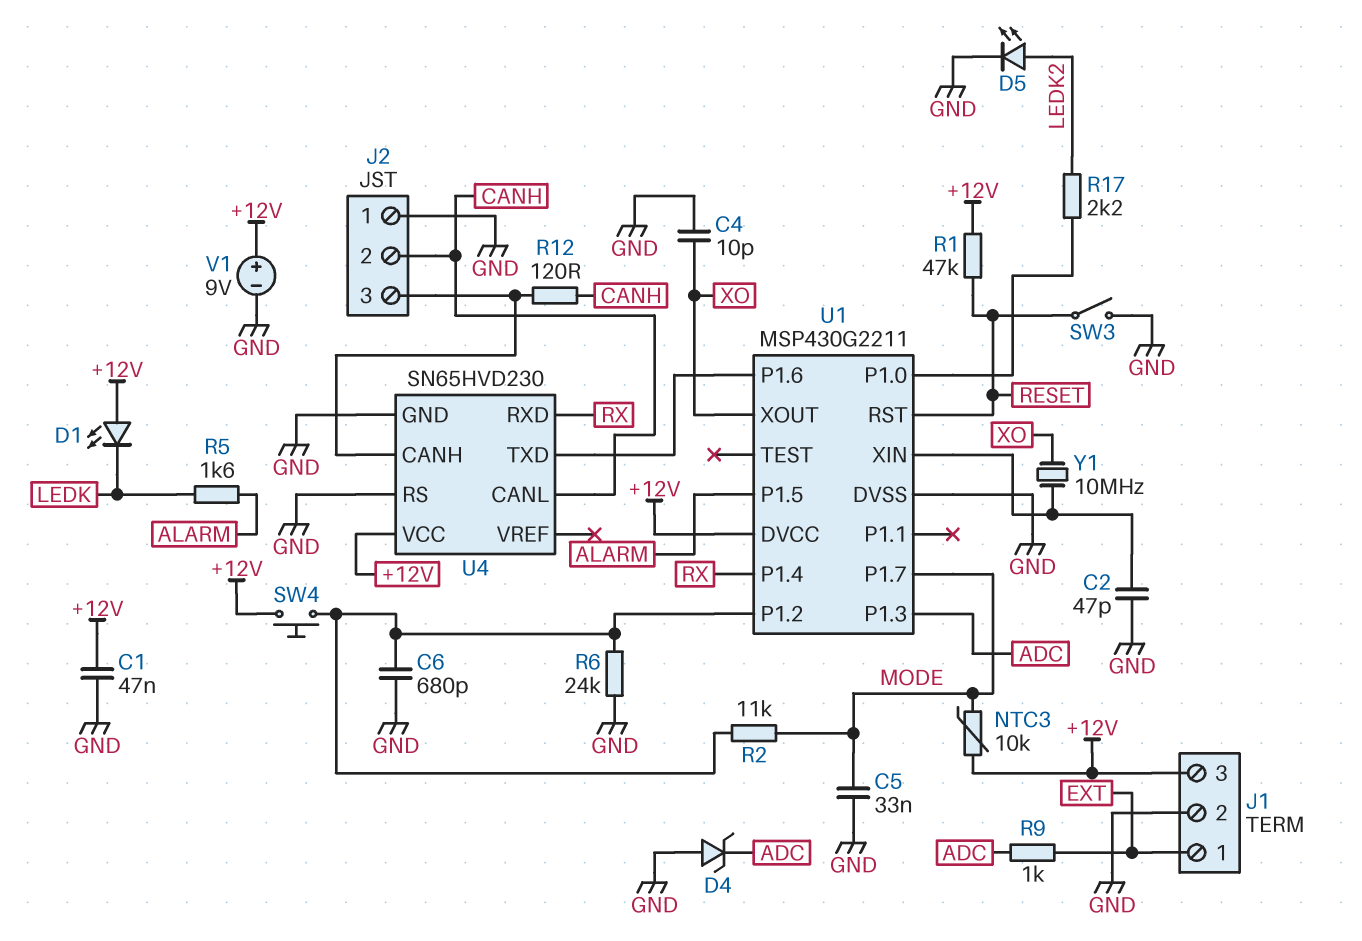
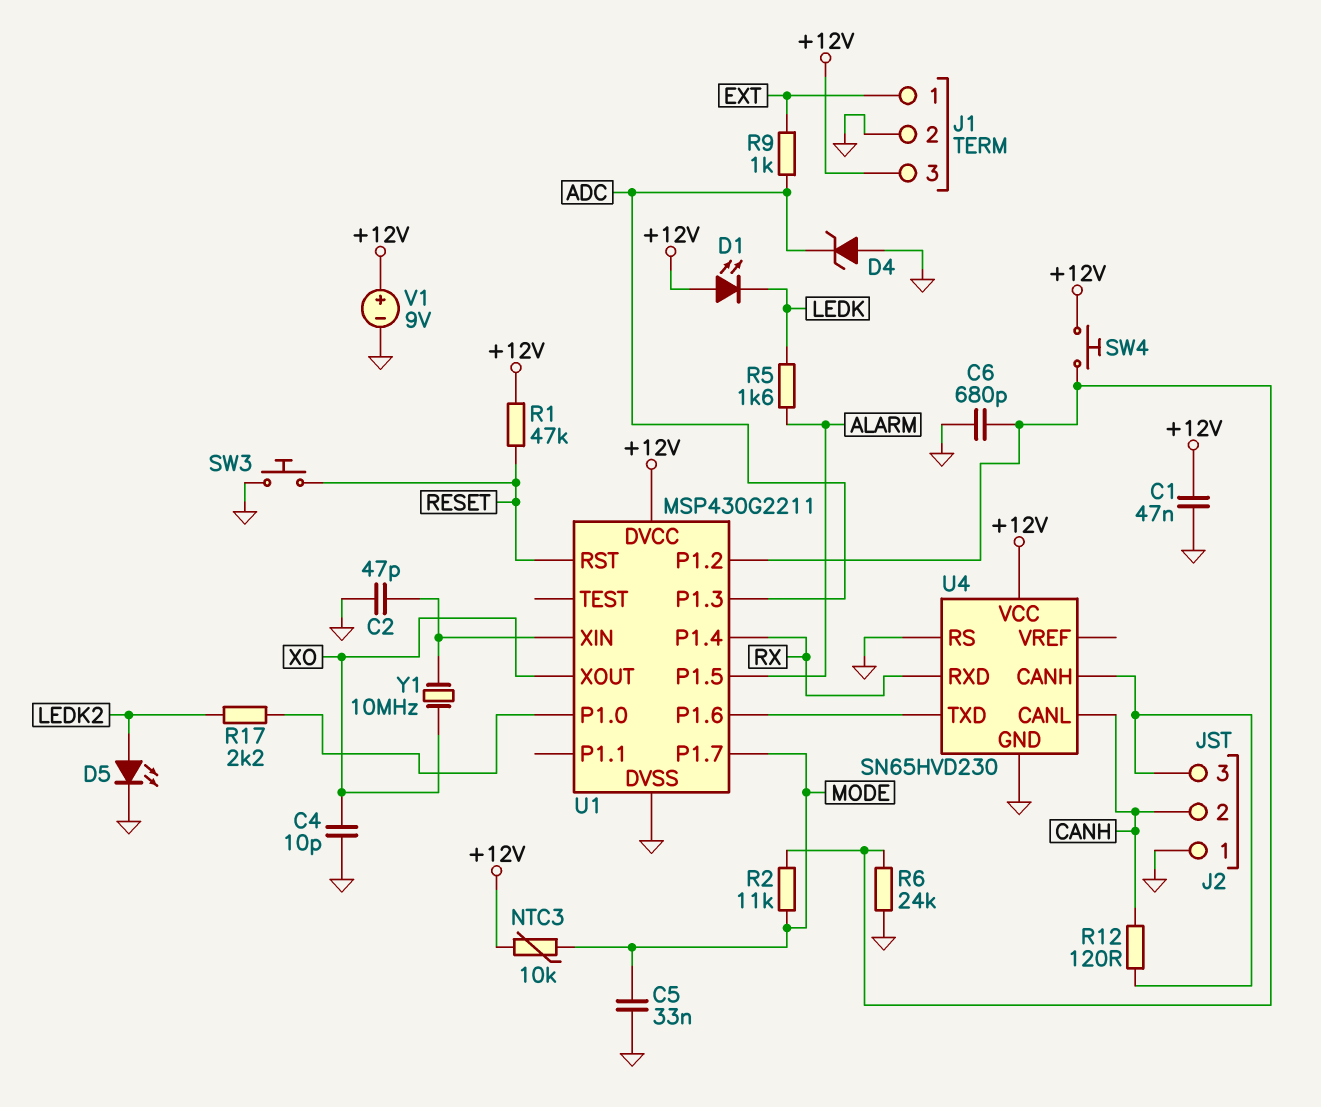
SW3: switch (GND, RESET) -> button (GND, RESET)

